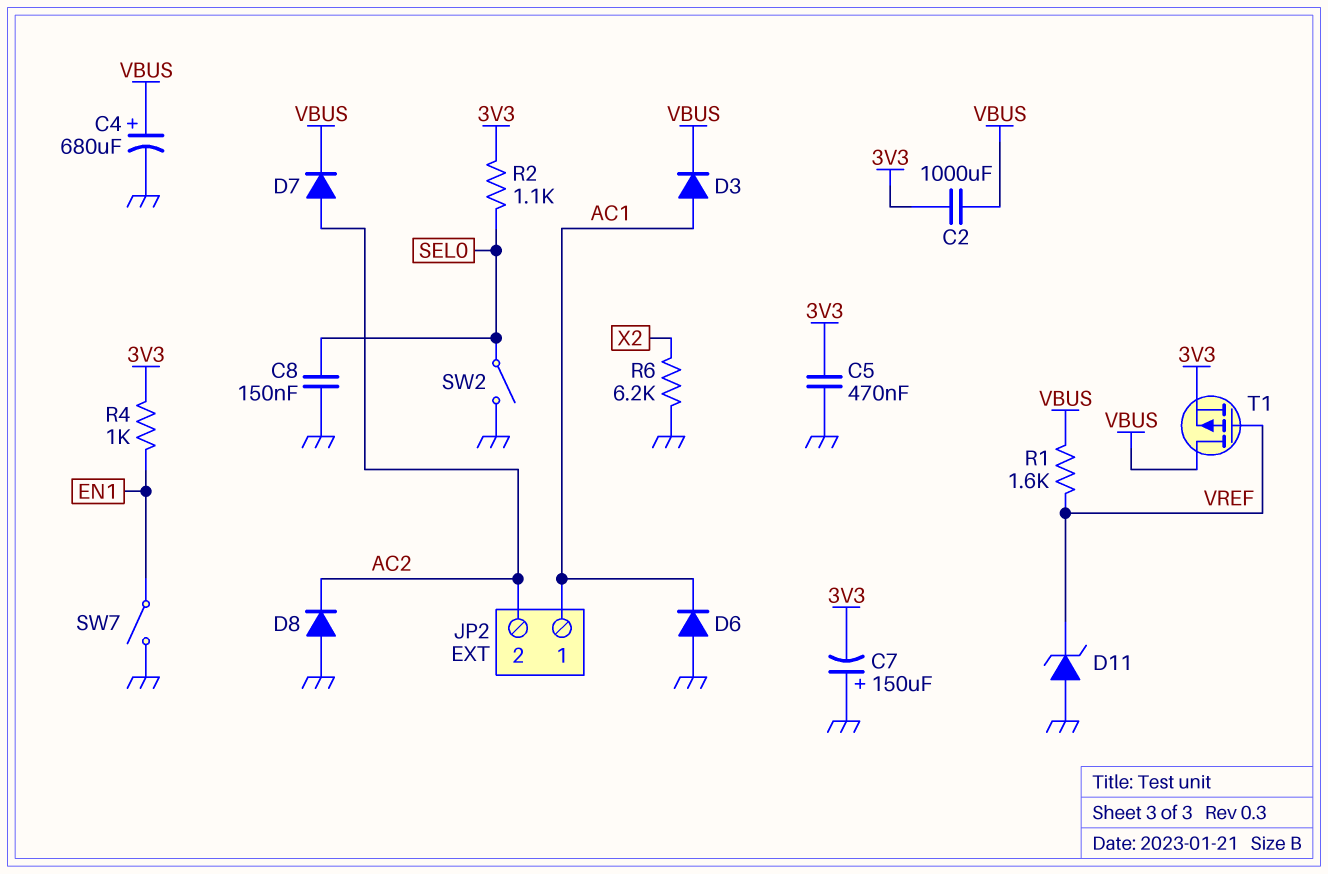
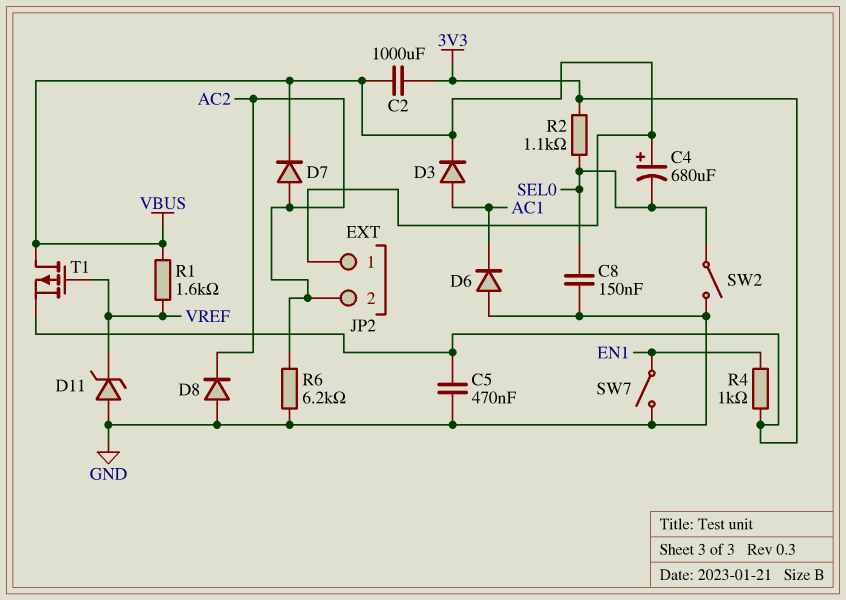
C4: 680uF (plus VBUS, minus GND) -> 680uF (plus VBUS, minus SEL0)
C7: 150uF (plus GND, minus 3V3) -> none
JP2 pin 1: AC1 -> VBUS
R6: 6.2k (GND, X2) -> 6.2k (AC2, GND)

